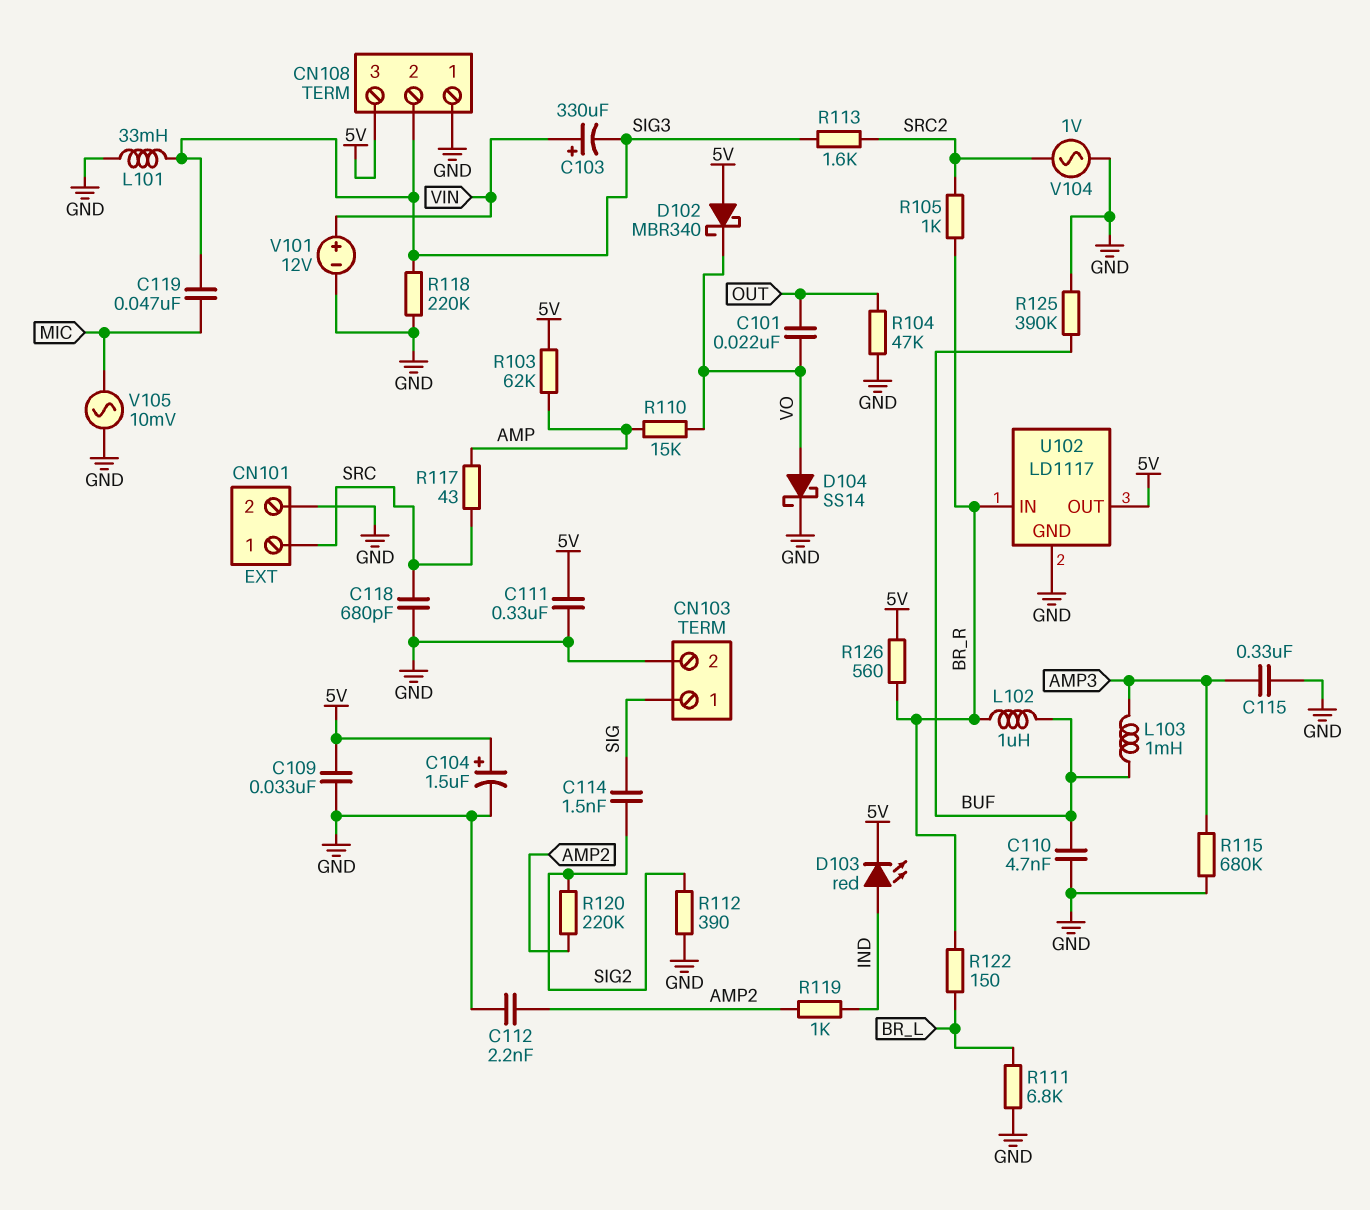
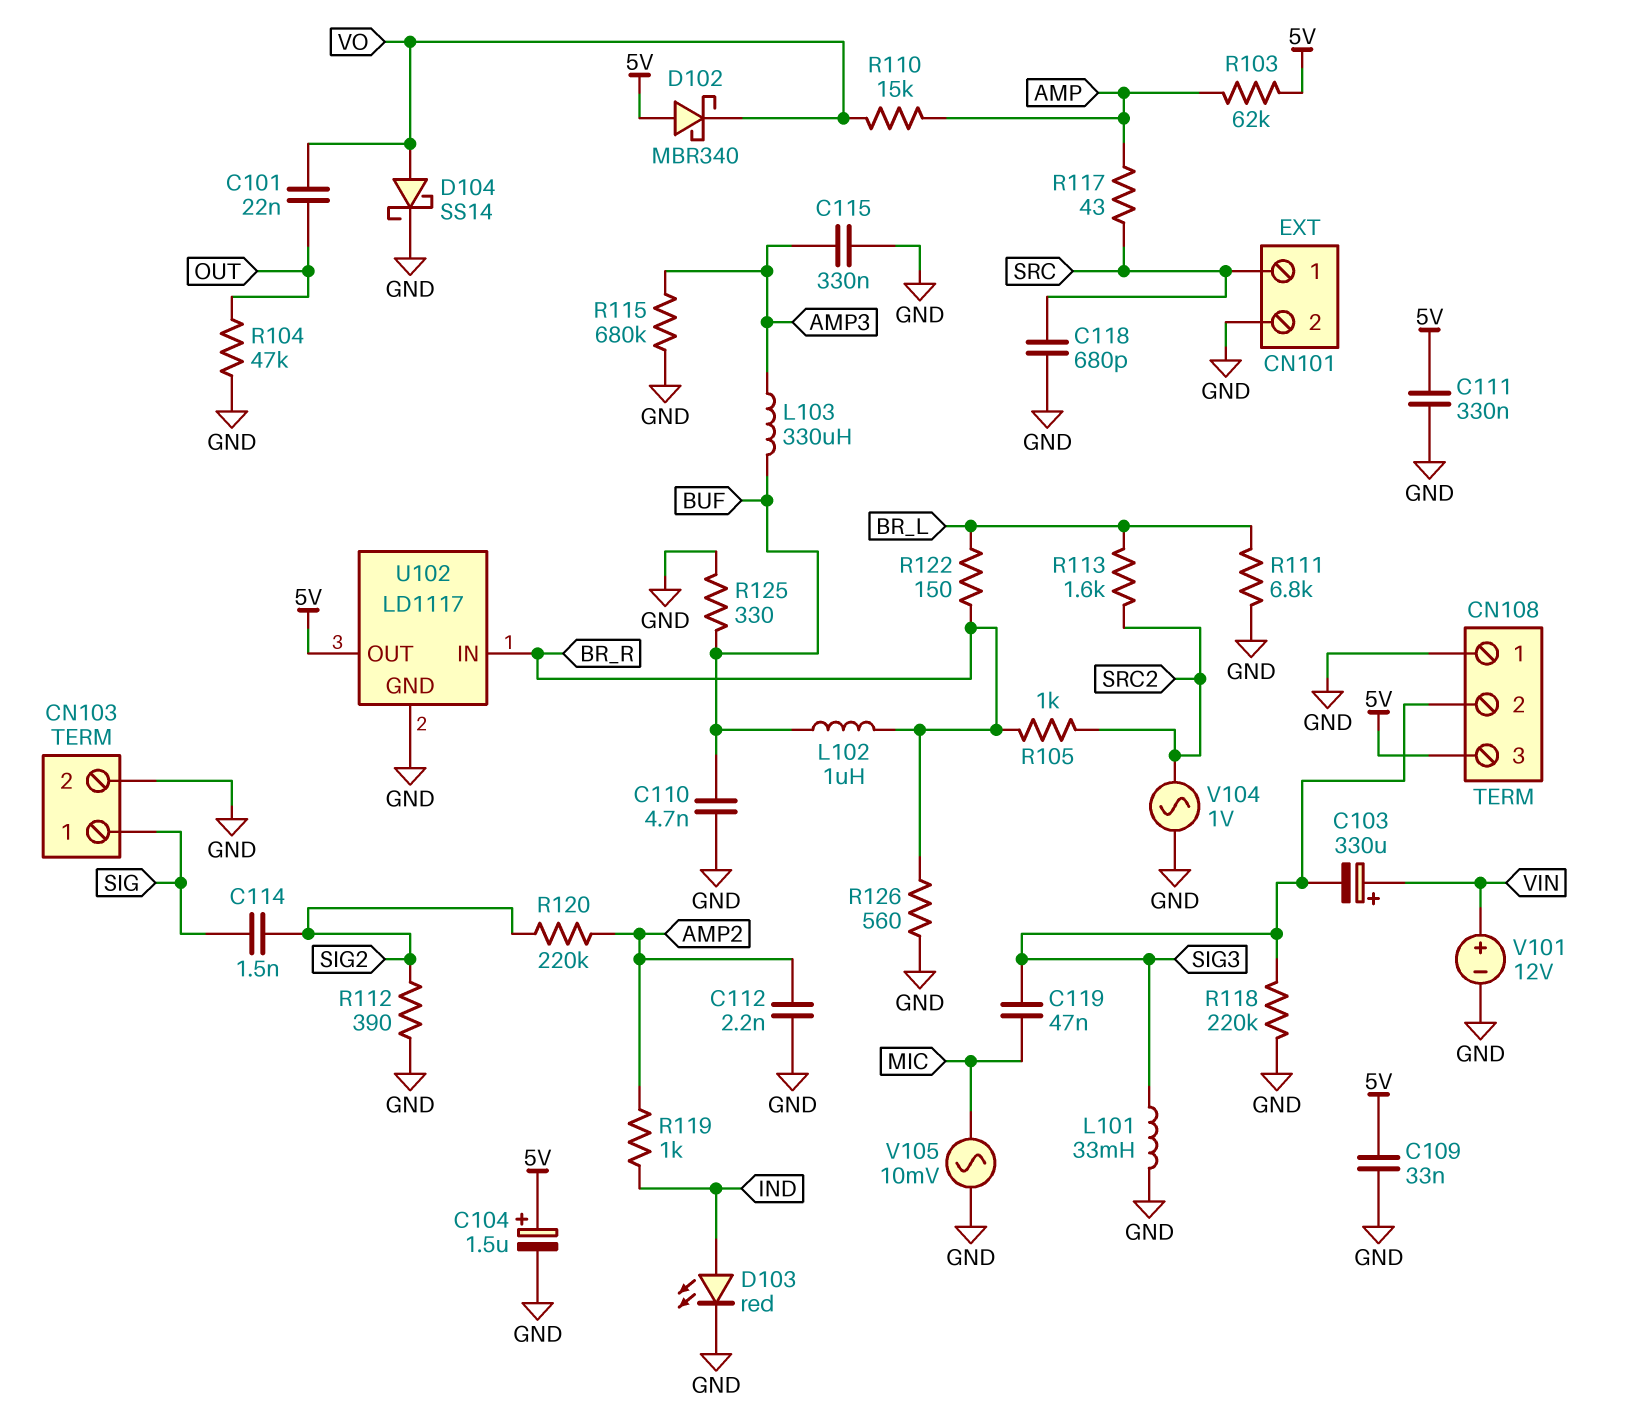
D103: LED red (A IND, K 5V) -> LED red (A IND, K GND)
L103: 1mH (AMP3, BUF) -> 330uH (AMP3, BUF)
R113: 1.6k (SIG3, SRC2) -> 1.6k (BR_L, SRC2)
R125: 390k (BUF, GND) -> 330 (BUF, GND)
R126: 560 (5V, BR_R) -> 560 (BR_R, GND)

